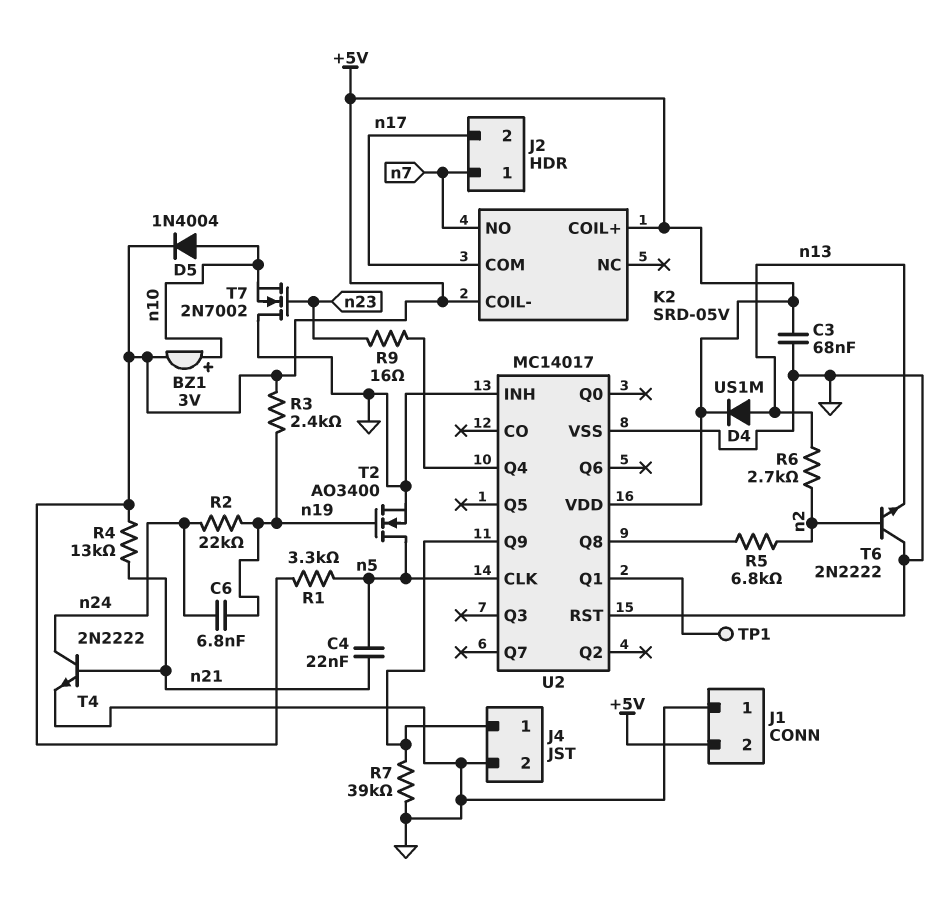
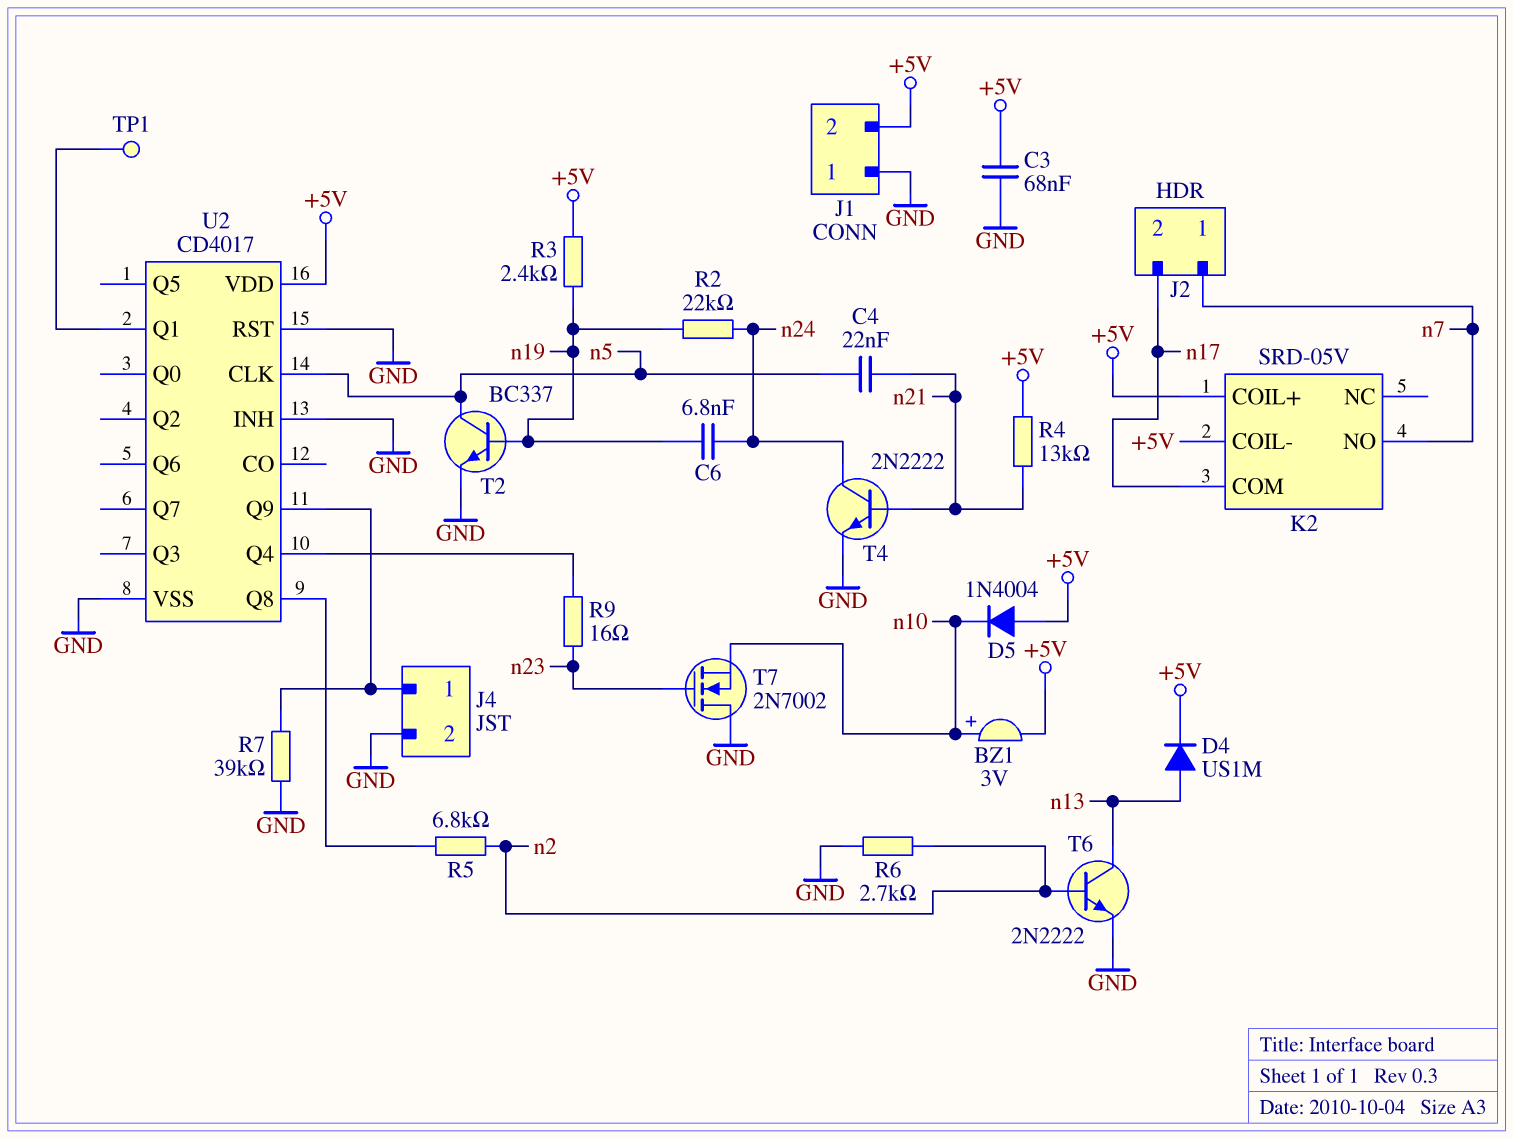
D5: diode 1N4004 (A n10, K +5V) -> diode 1N4004 (A +5V, K n10)
R1: 3.3k (+5V, n5) -> none
R6: 2.7k (n2, n13) -> 2.7k (GND, n2)
T2: NMOS AO3400 (G n19, D n5, S GND) -> NPN BC337 (B n19, C n5, E GND)
T6: NPN 2N2222 (B n2, C GND, E n13) -> NPN 2N2222 (B n2, C n13, E GND)
U2: MC14017 -> CD4017

